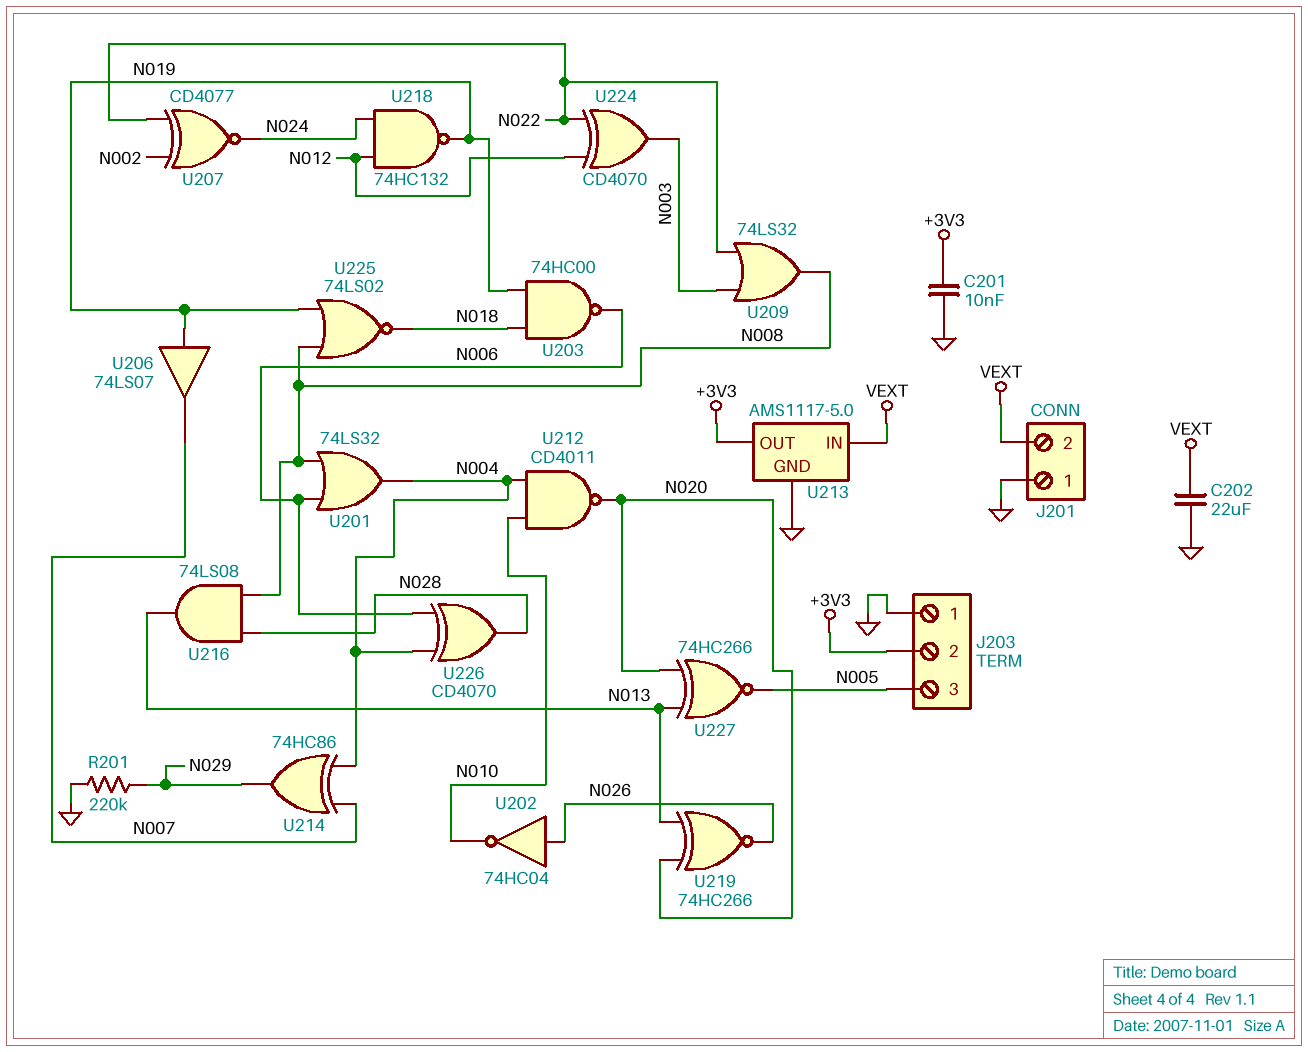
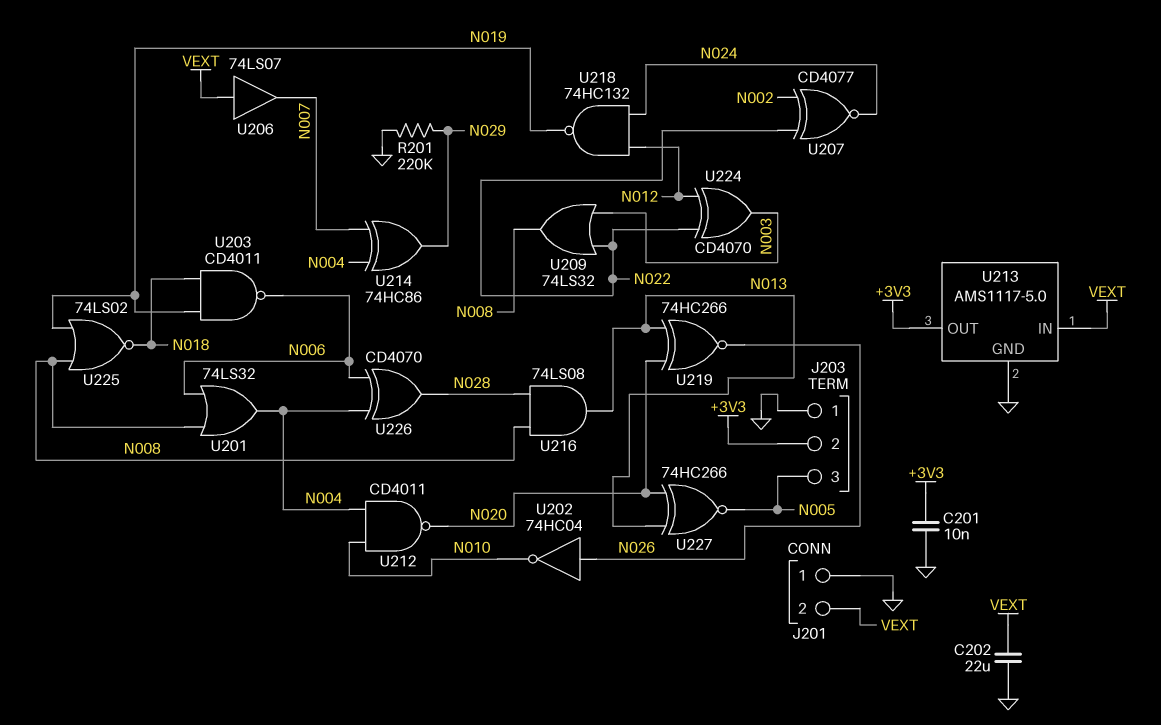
U203: NAND 74HC00 (in N018, in N019, out N006) -> NAND CD4011 (in N018, in N019, out N006)
U206: buffer 74LS07 (in N019, out N007) -> buffer 74LS07 (in VEXT, out N007)

